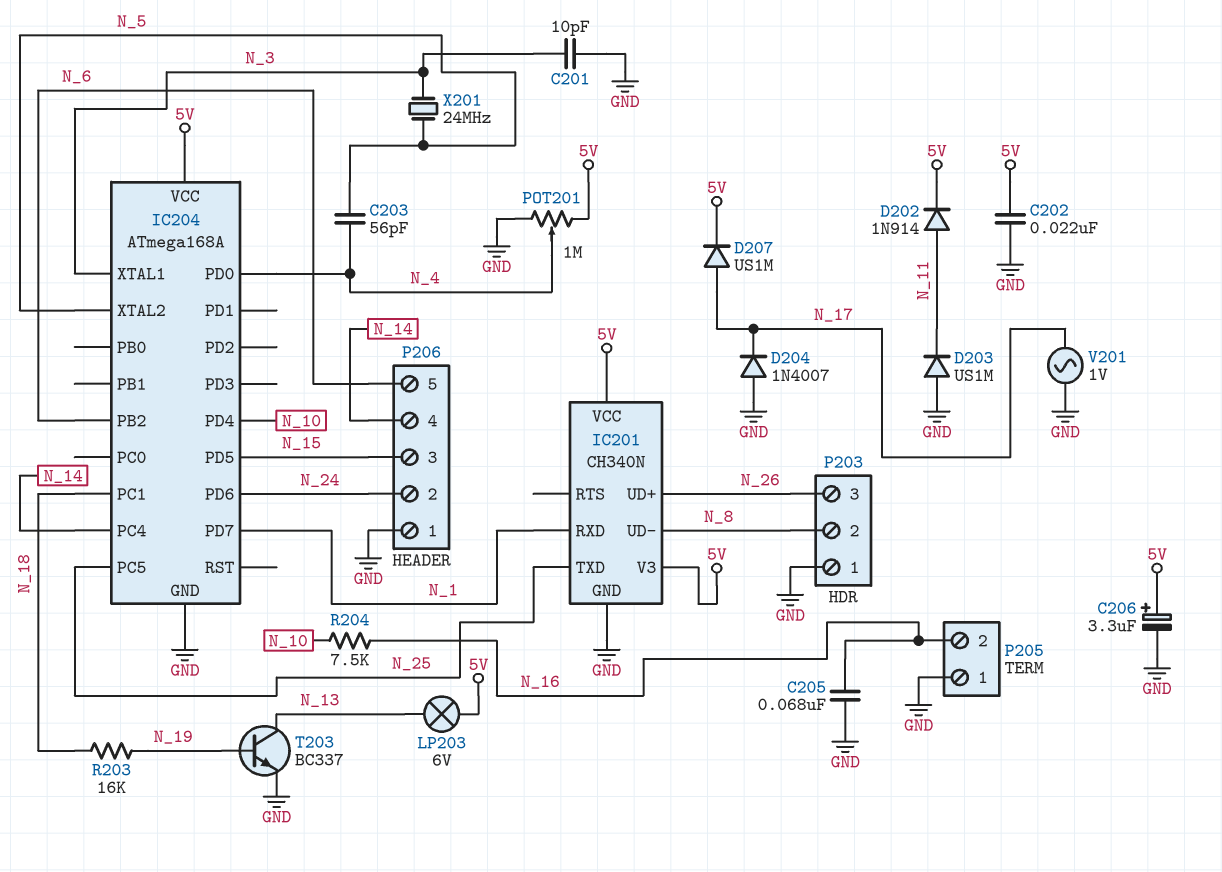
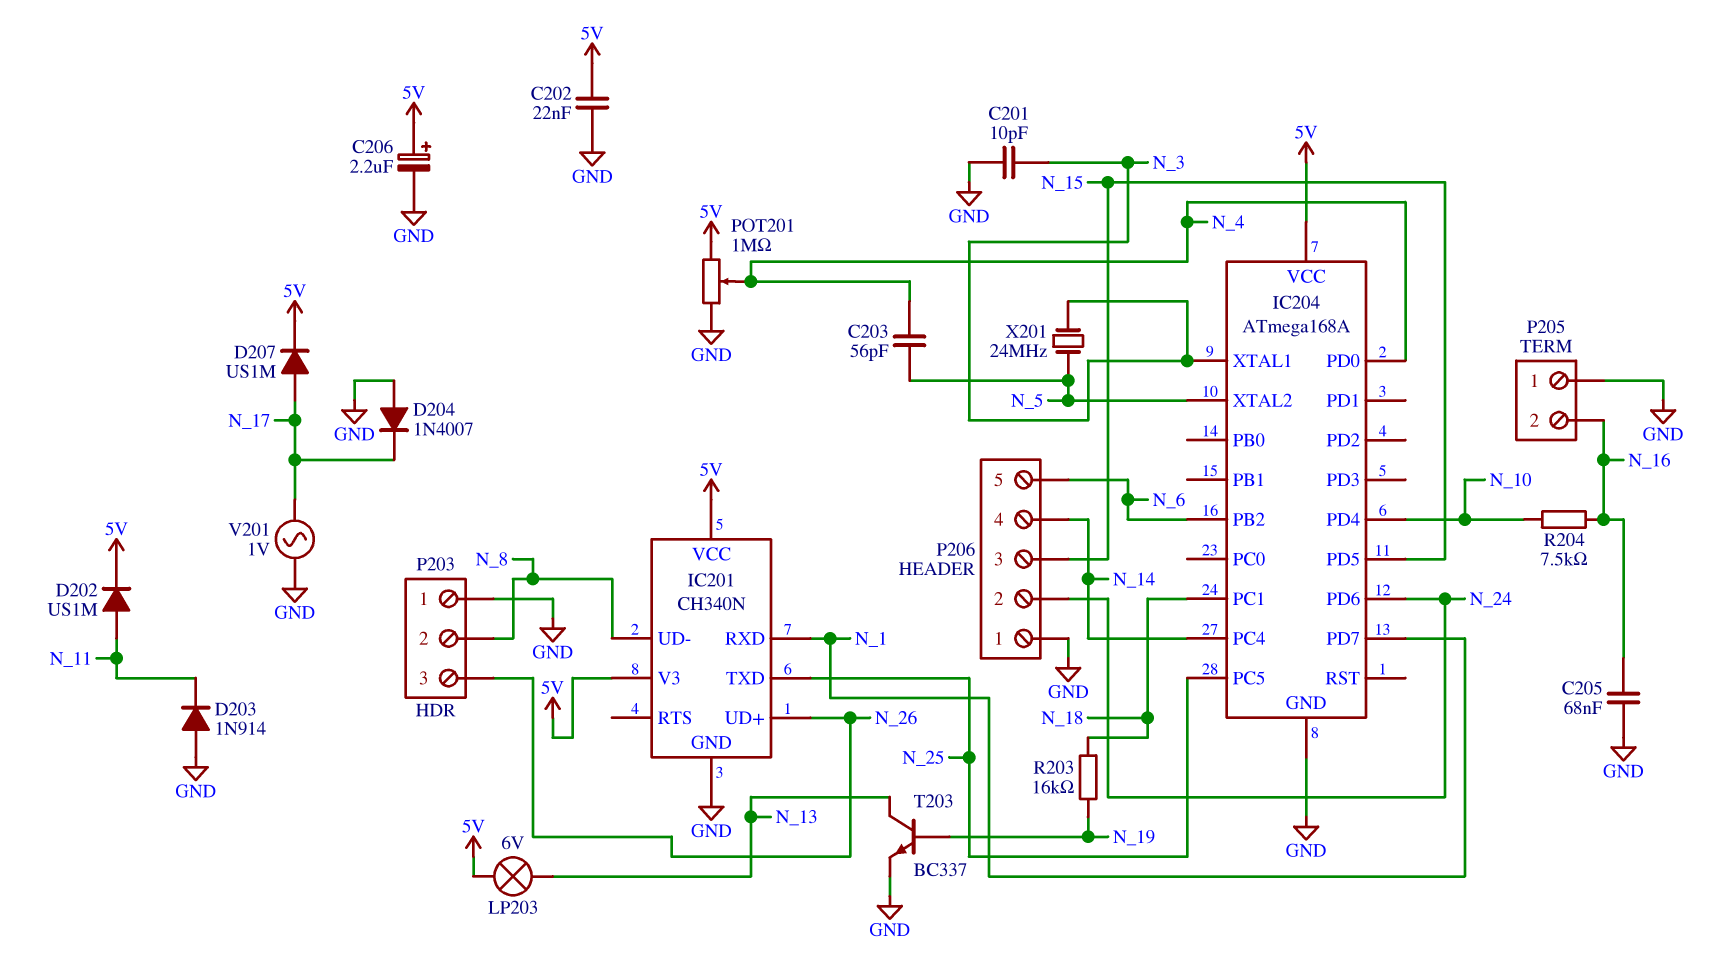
C206: 3.3uF (plus 5V, minus GND) -> 2.2uF (plus 5V, minus GND)
D202: diode 1N914 (A N_11, K 5V) -> diode US1M (A N_11, K 5V)
D203: diode US1M (A GND, K N_11) -> diode 1N914 (A GND, K N_11)

